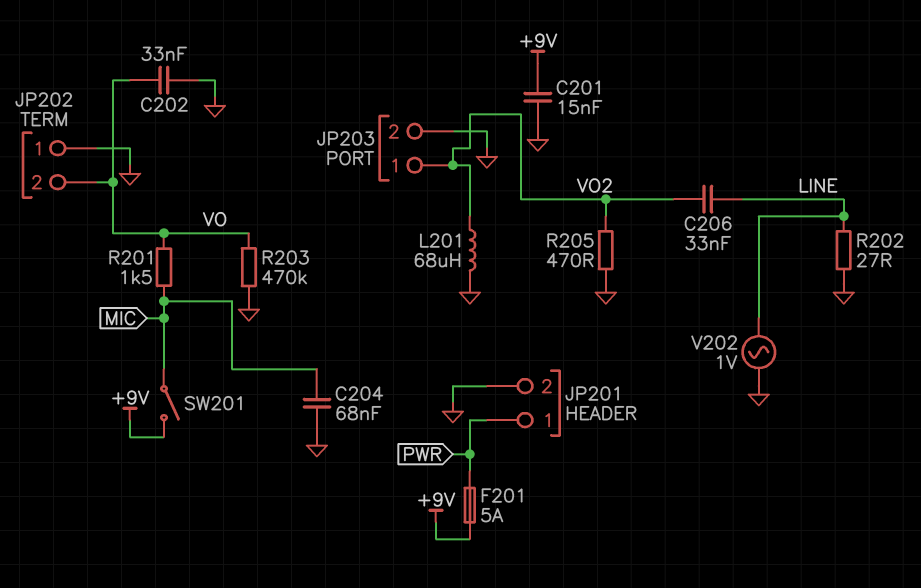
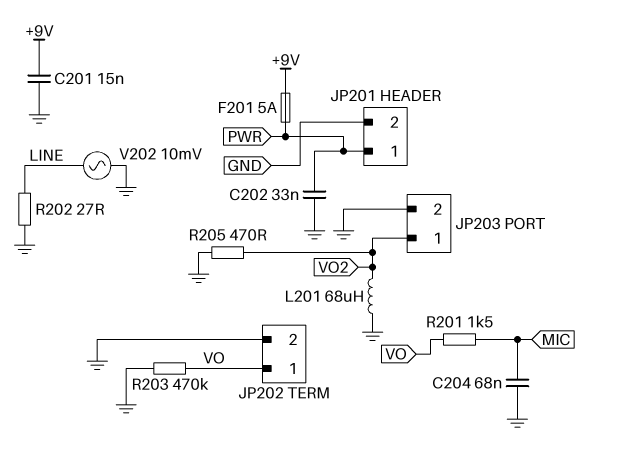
C202: 33nF (GND, VO) -> 33nF (GND, PWR)
C206: 33nF (LINE, VO2) -> none
JP202 pin 1: GND -> VO
JP202 pin 2: VO -> GND
SW201: switch (+9V, MIC) -> none
V202: AC 1V (GND, LINE) -> AC 10mV (GND, LINE)

